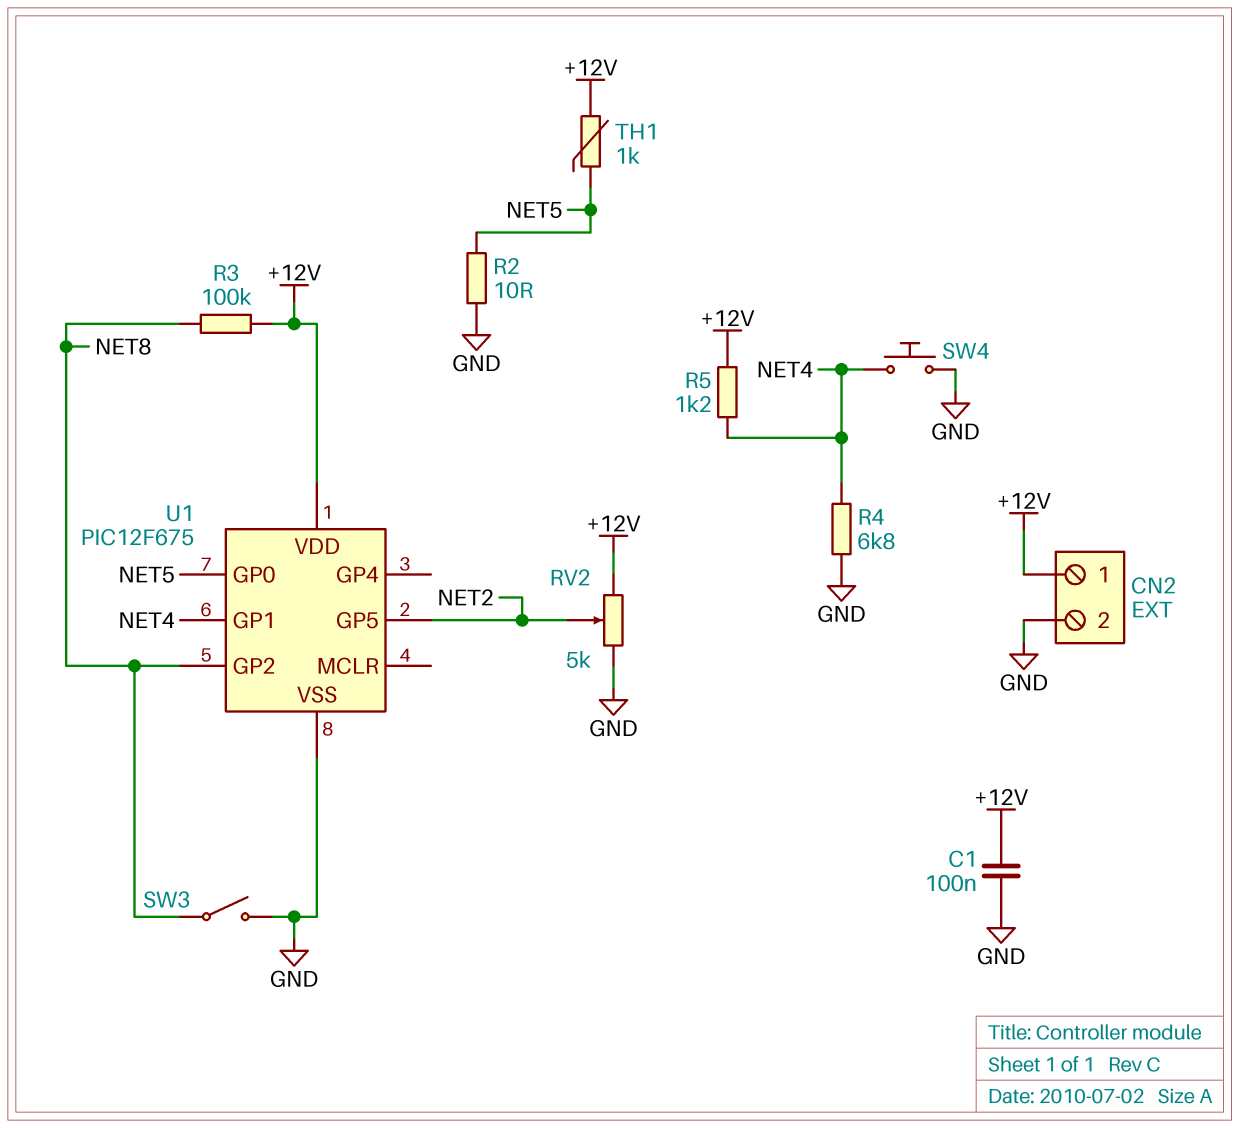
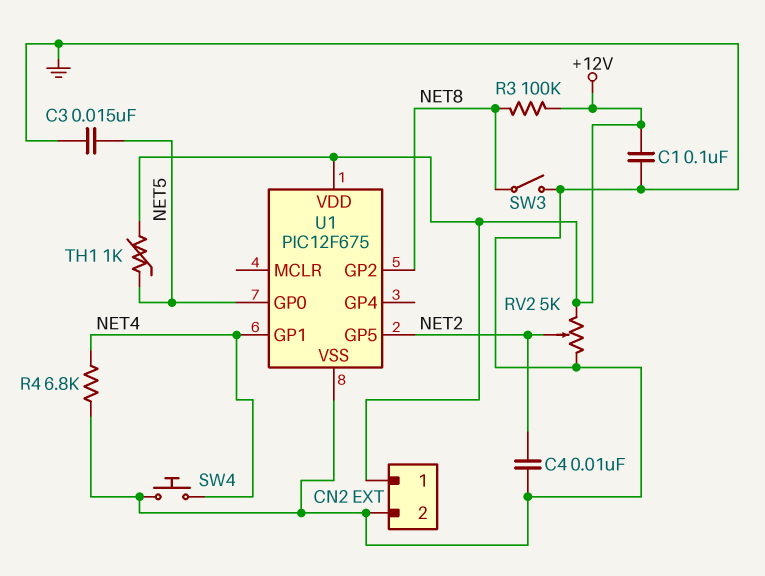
C3: none -> 15nF (GND, NET5)
C4: none -> 10nF (GND, NET2)
R2: 10 (GND, NET5) -> none
R5: 1.2k (+12V, NET4) -> none

